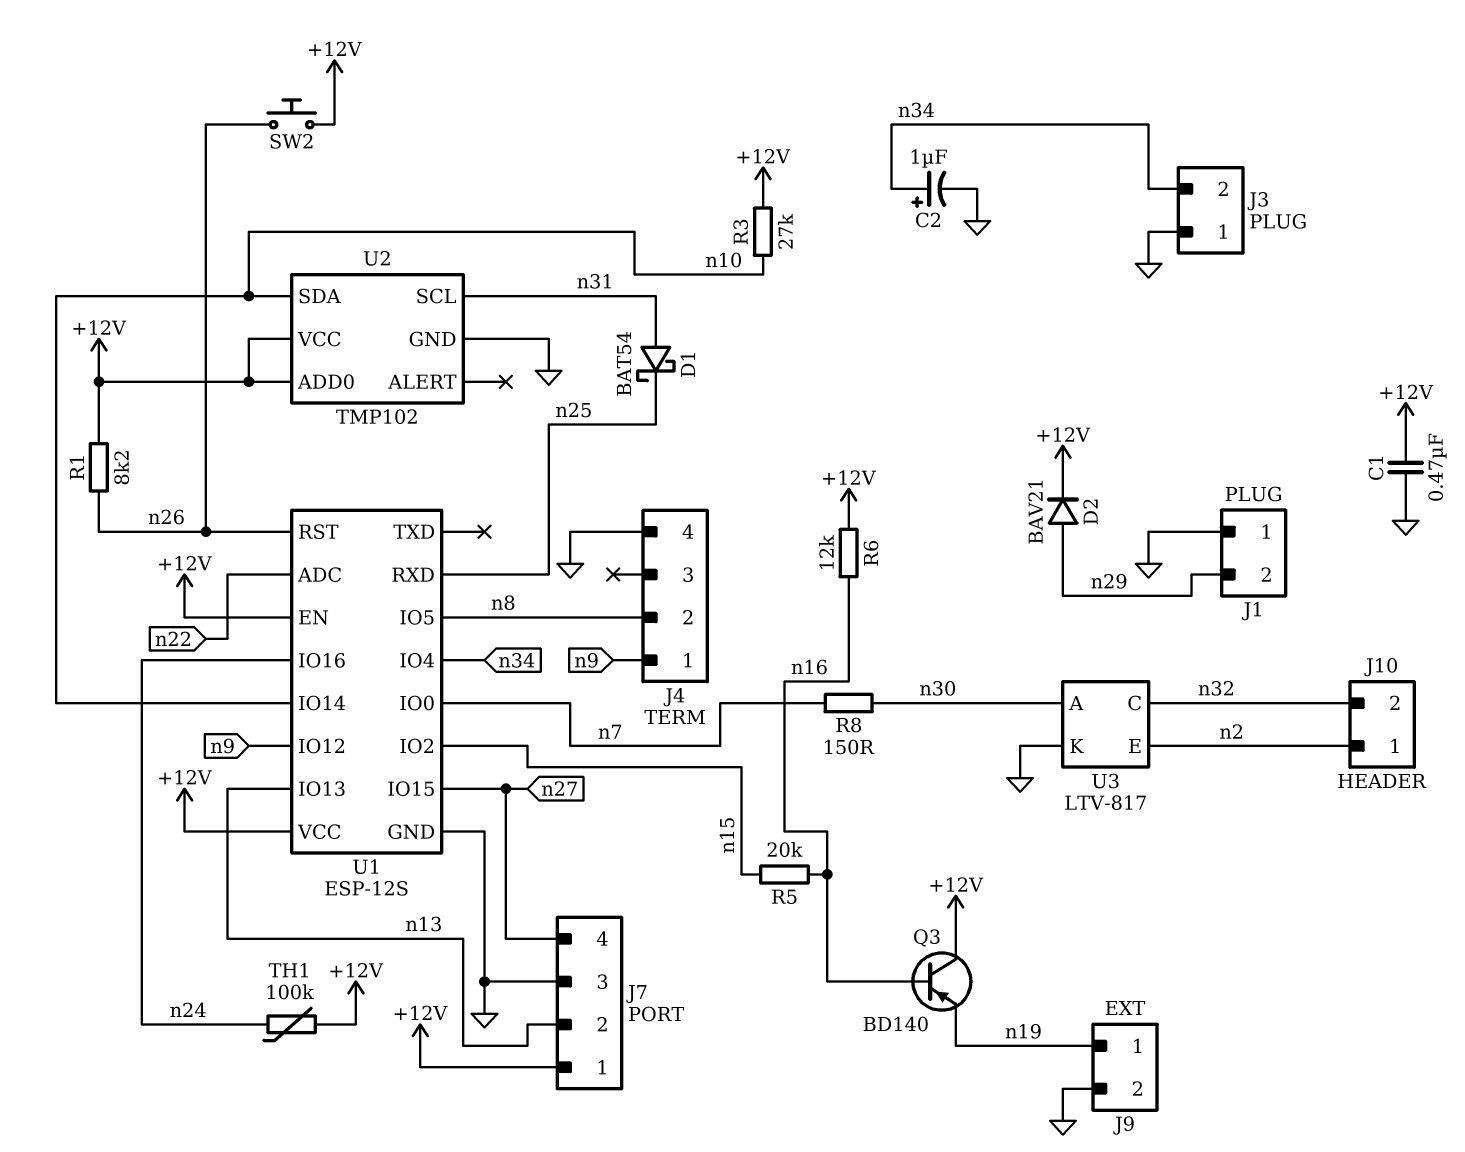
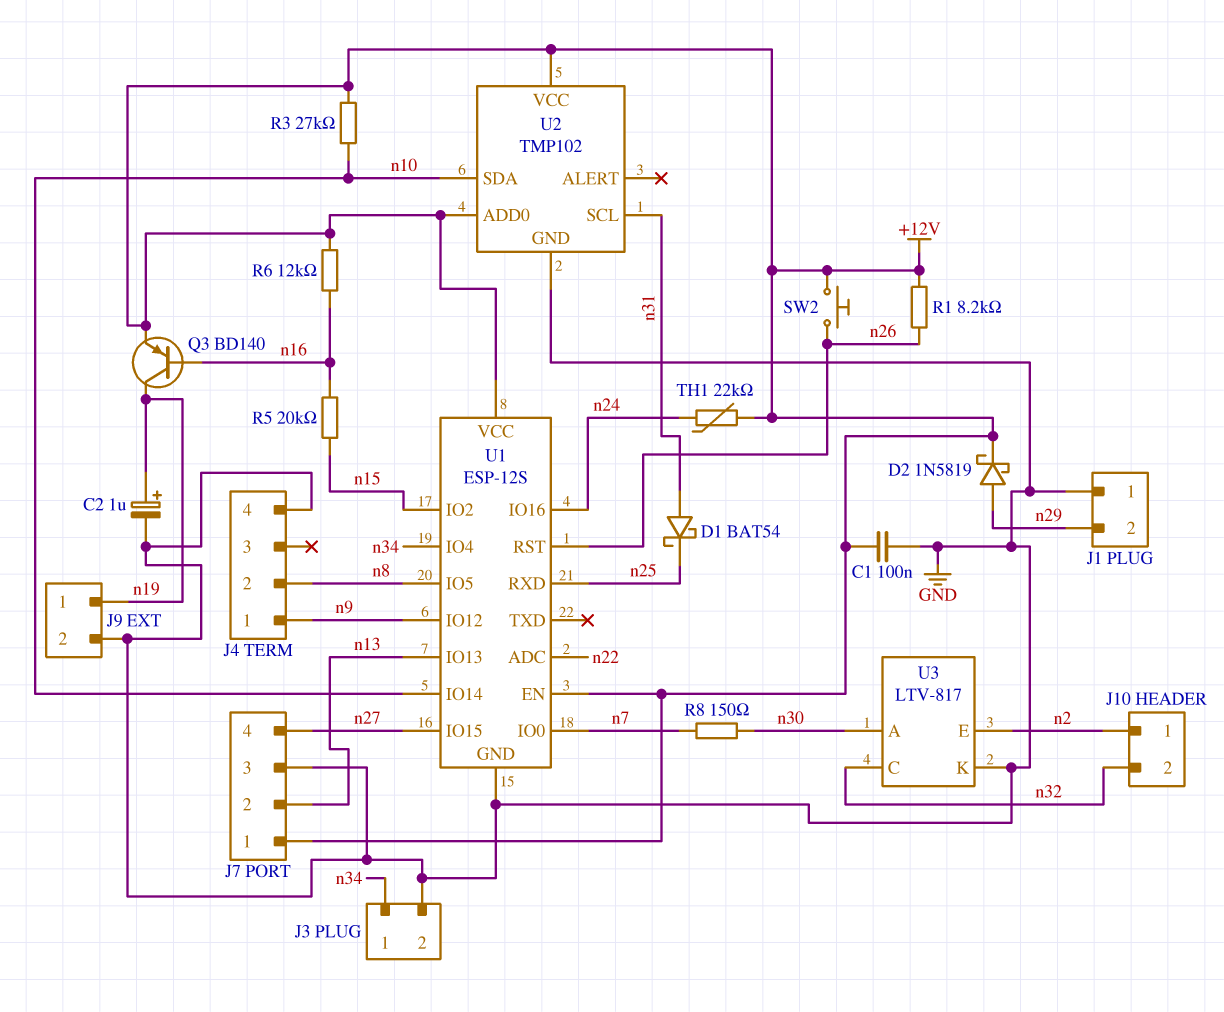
C1: 470nF (+12V, GND) -> 100nF (+12V, GND)
C2: 1uF (plus n34, minus GND) -> 1uF (plus n19, minus GND)
D2: diode BAV21 (A n29, K +12V) -> schottky 1N5819 (A n29, K +12V)
J3 pin 1: GND -> n34
J3 pin 2: n34 -> GND
Q3: PNP BD140 (B n16, C +12V, E n19) -> PNP BD140 (B n16, C n19, E +12V)
TH1: 100k (+12V, n24) -> 22k (+12V, n24)

